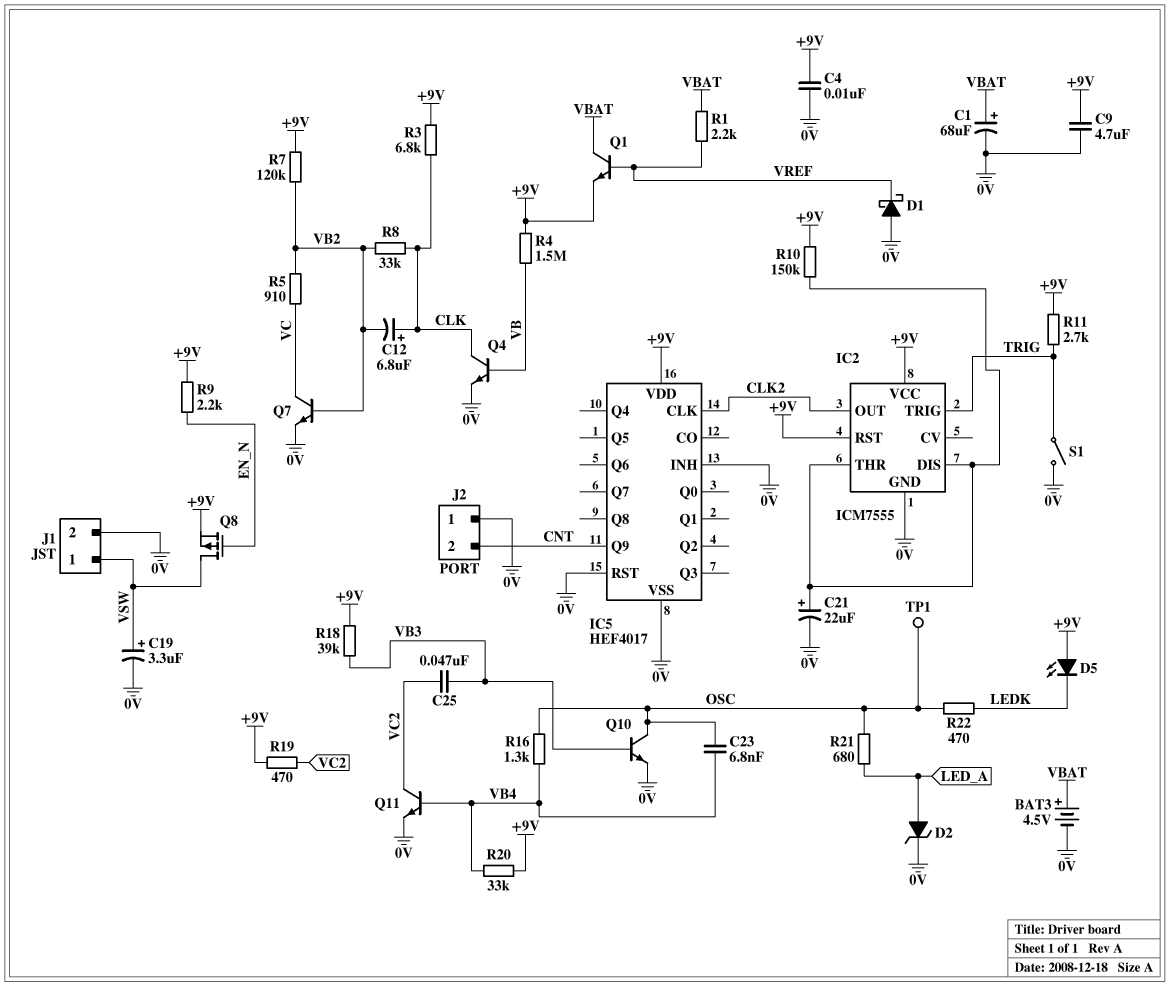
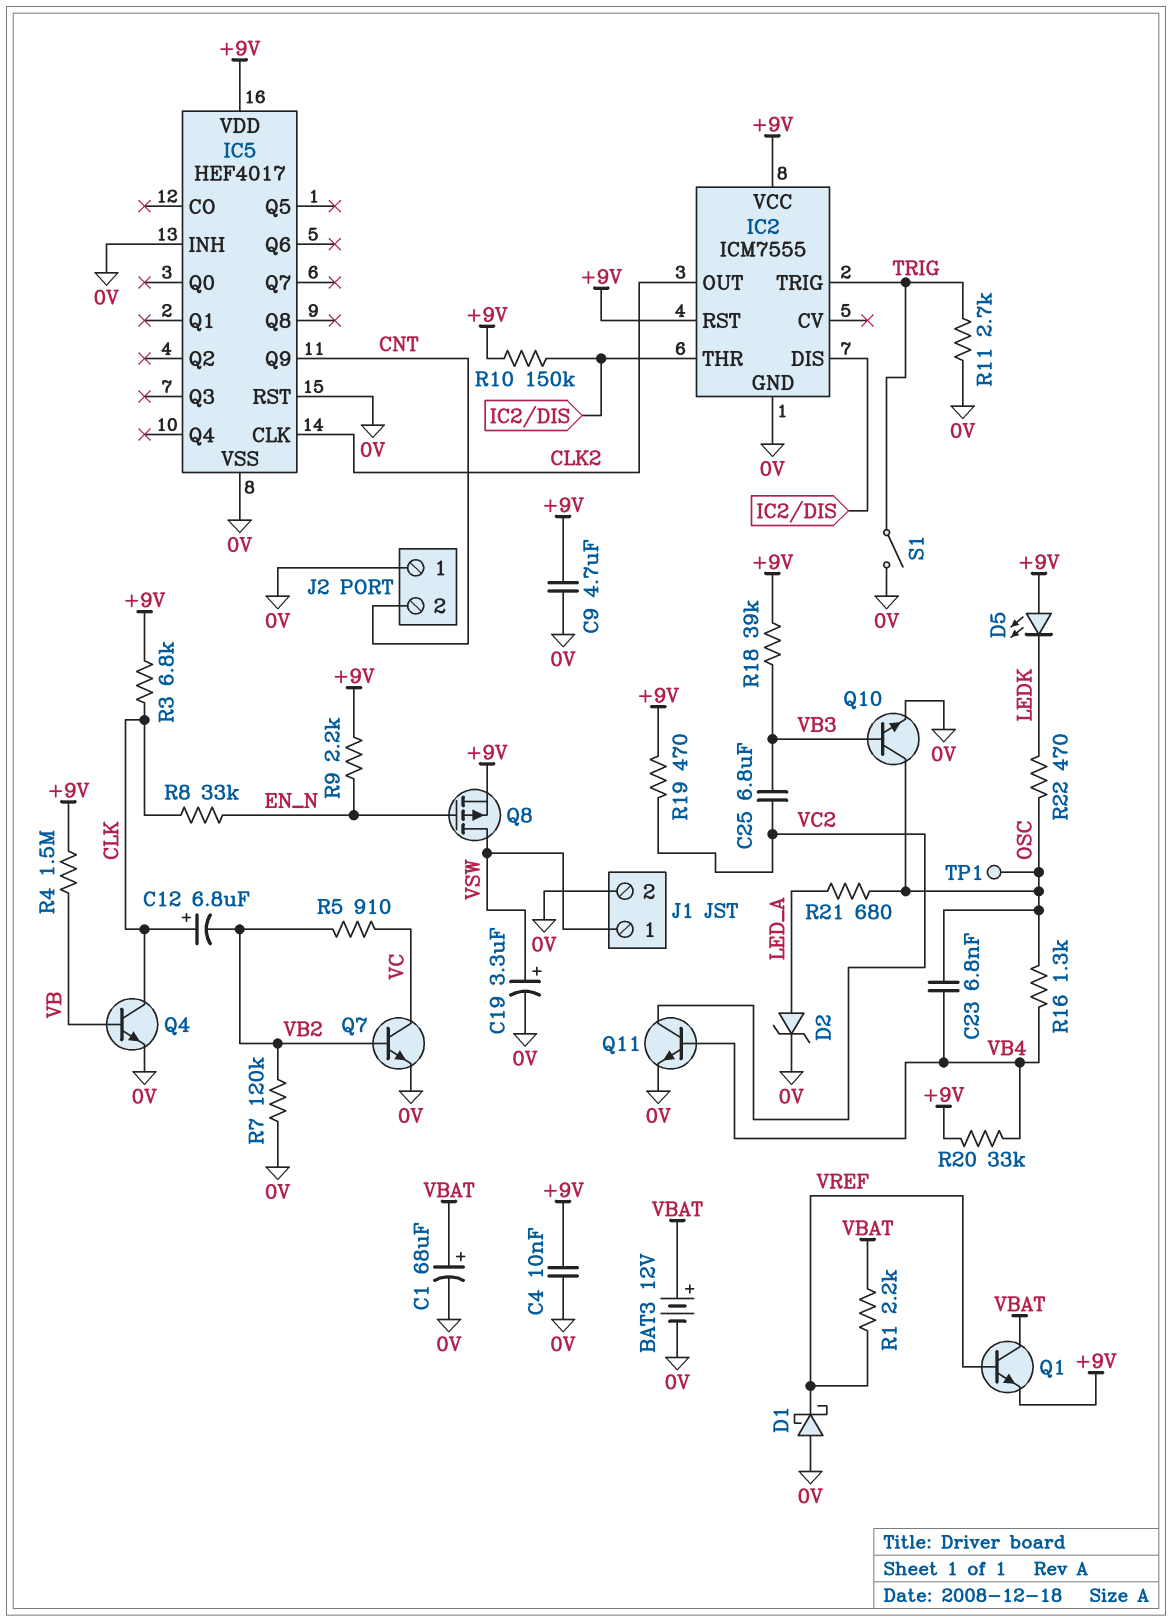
BAT3: 4.5V (plus VBAT, minus 0V) -> 12V (plus VBAT, minus 0V)
C21: 22uF (plus IC2/DIS, minus 0V) -> none
C25: 47nF (VB3, VC2) -> 6.8uF (VB3, VC2)
R7: 120k (+9V, VB2) -> 120k (0V, VB2)
R8: 33k (CLK, VB2) -> 33k (CLK, EN_N)
R11: 2.7k (+9V, TRIG) -> 2.7k (0V, TRIG)

